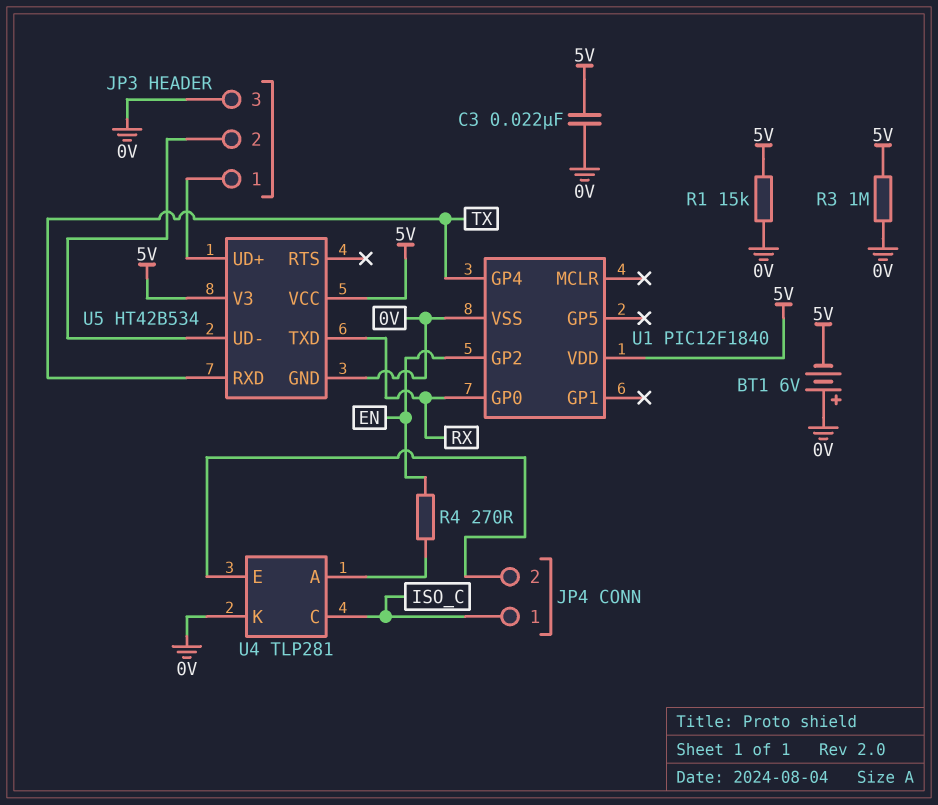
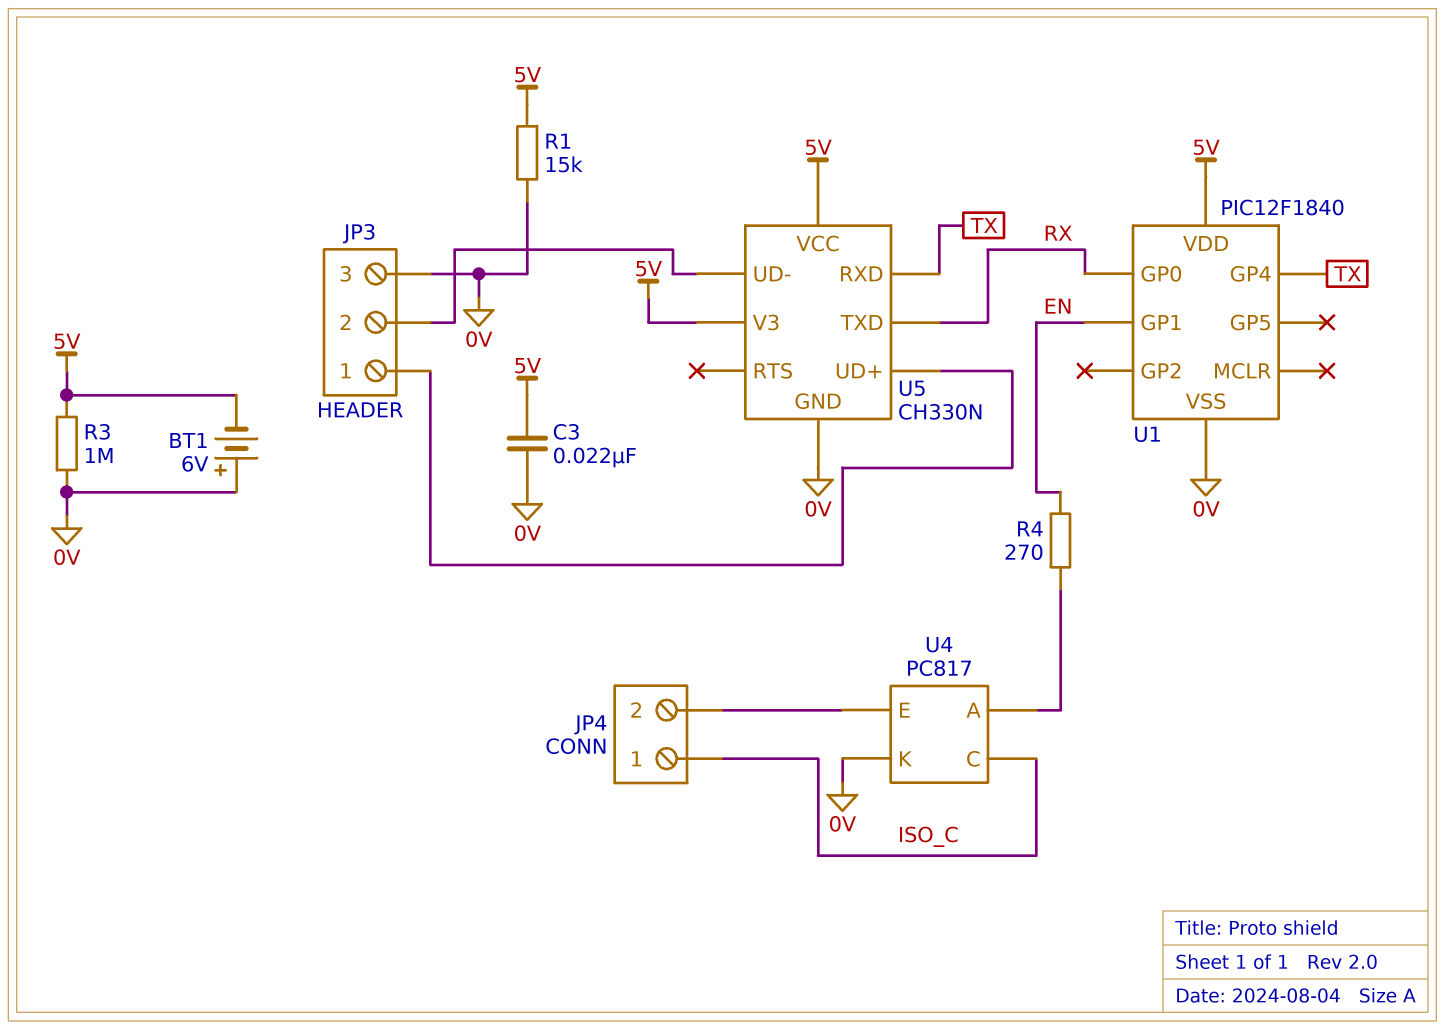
U1 pin GP1: none -> EN
U1 pin GP2: EN -> none
U4: TLP281 -> PC817
U5: HT42B534 -> CH330N

